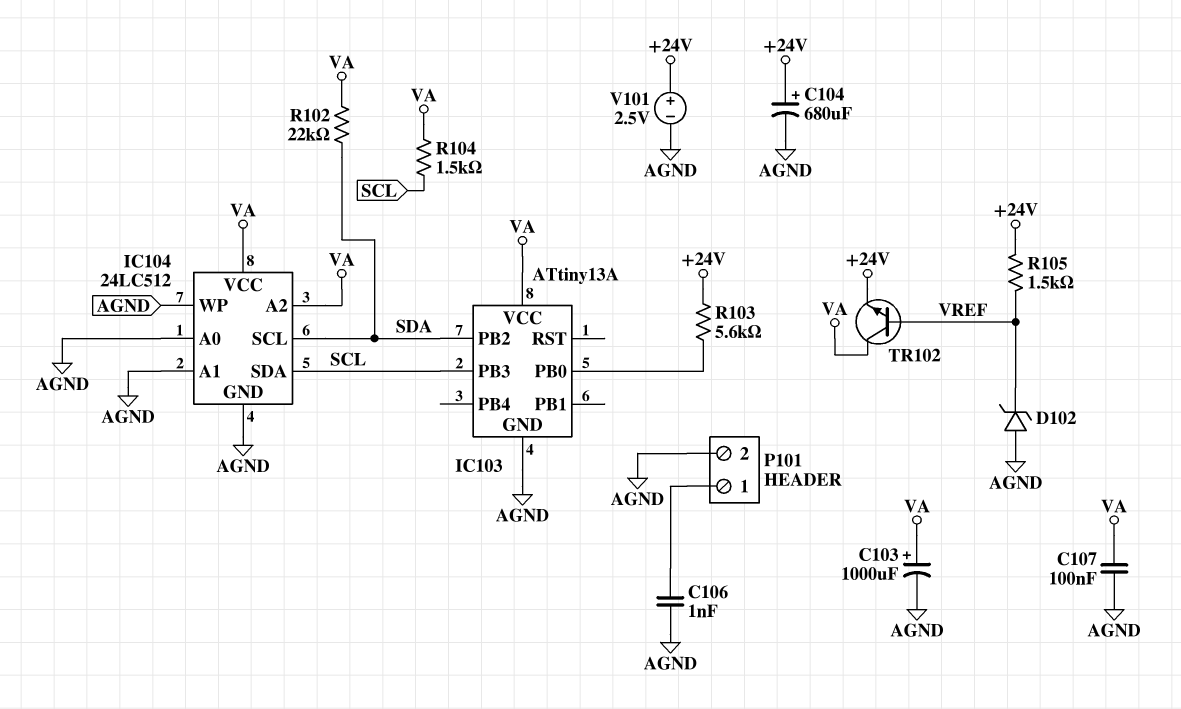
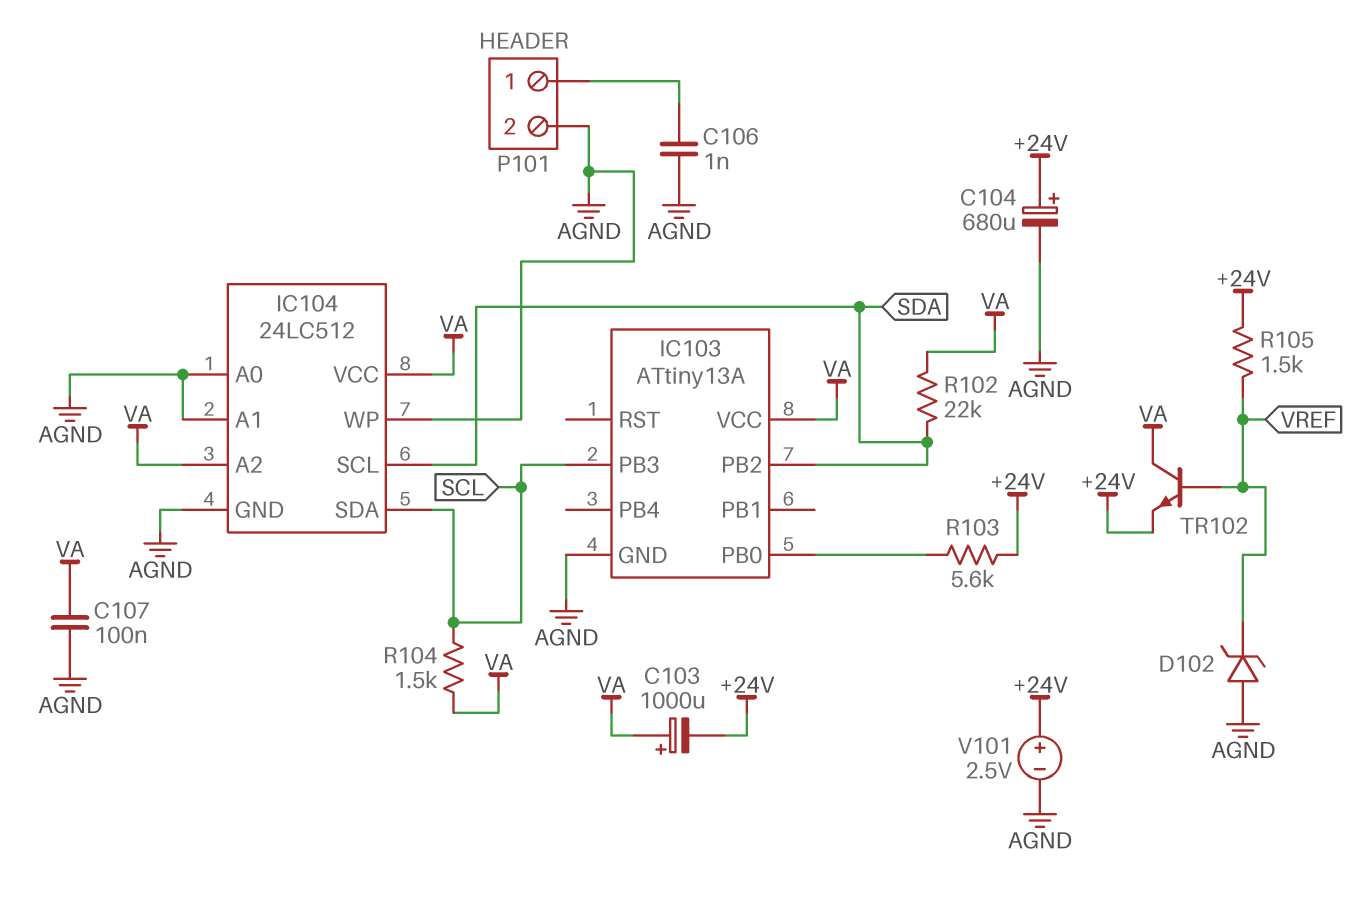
C103: 1000uF (plus VA, minus AGND) -> 1000uF (plus VA, minus +24V)

